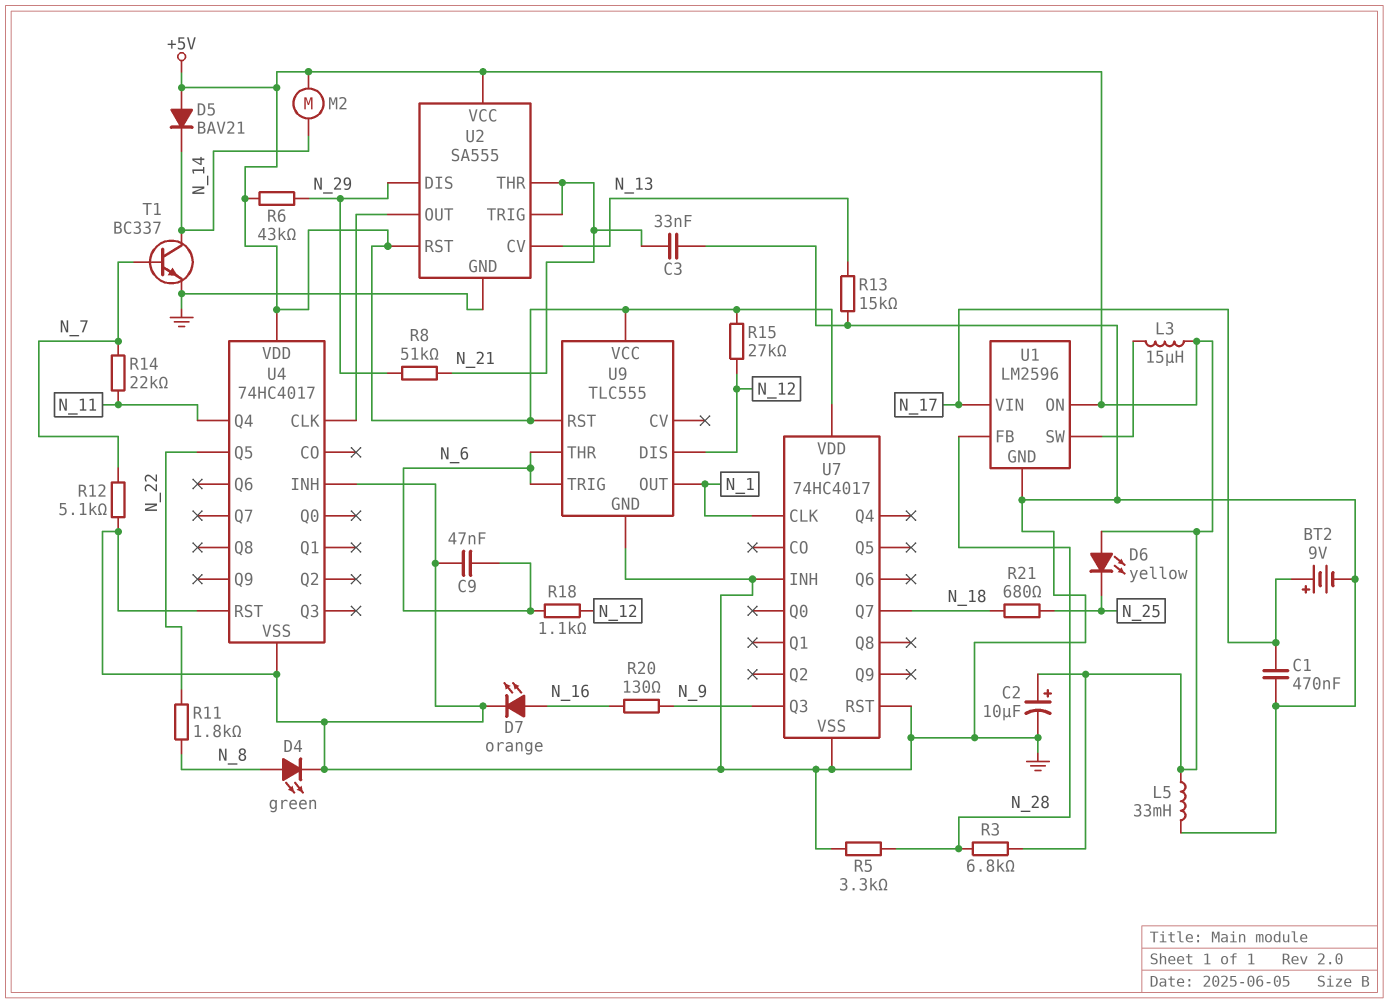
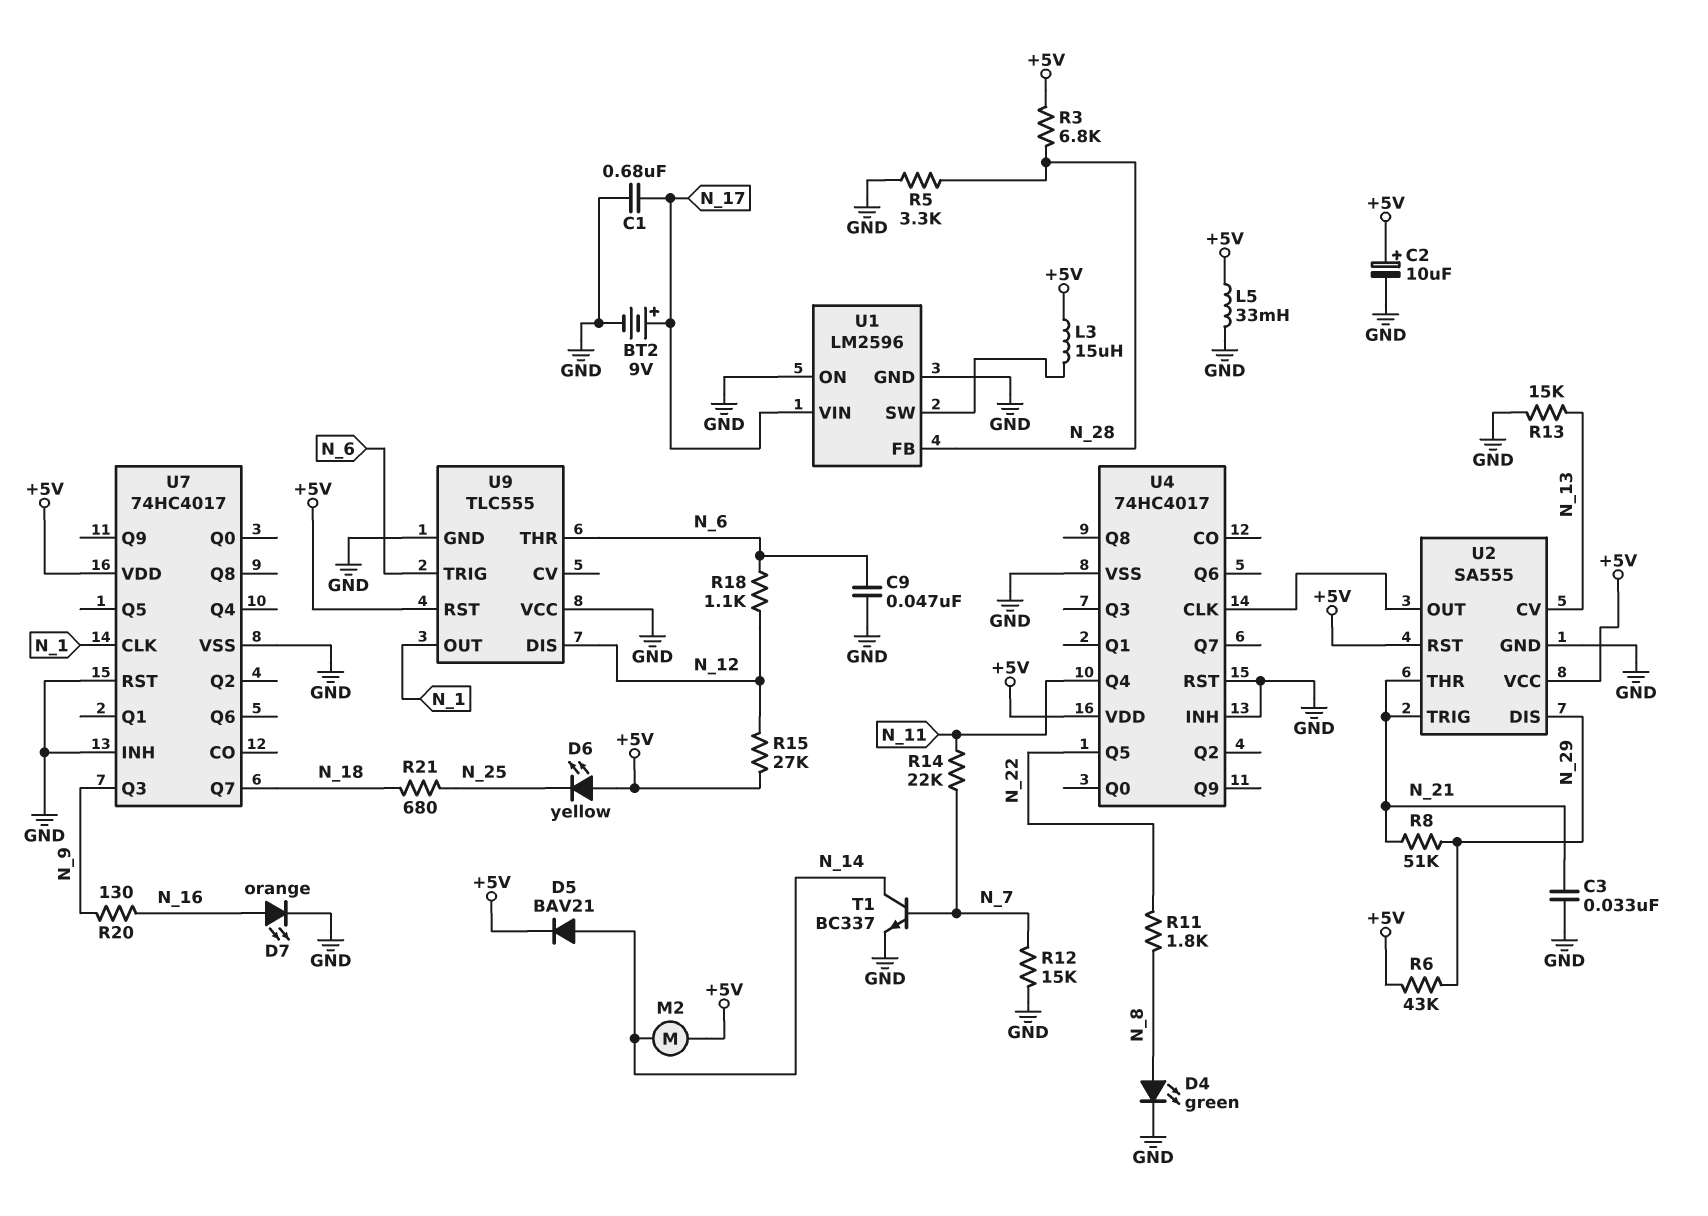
C1: 470nF (GND, N_17) -> 680nF (GND, N_17)
D5: diode BAV21 (A +5V, K N_14) -> diode BAV21 (A N_14, K +5V)
R12: 5.1k (GND, N_7) -> 15k (GND, N_7)
U1 pin ON: +5V -> GND
U9 pin VCC: +5V -> GND

